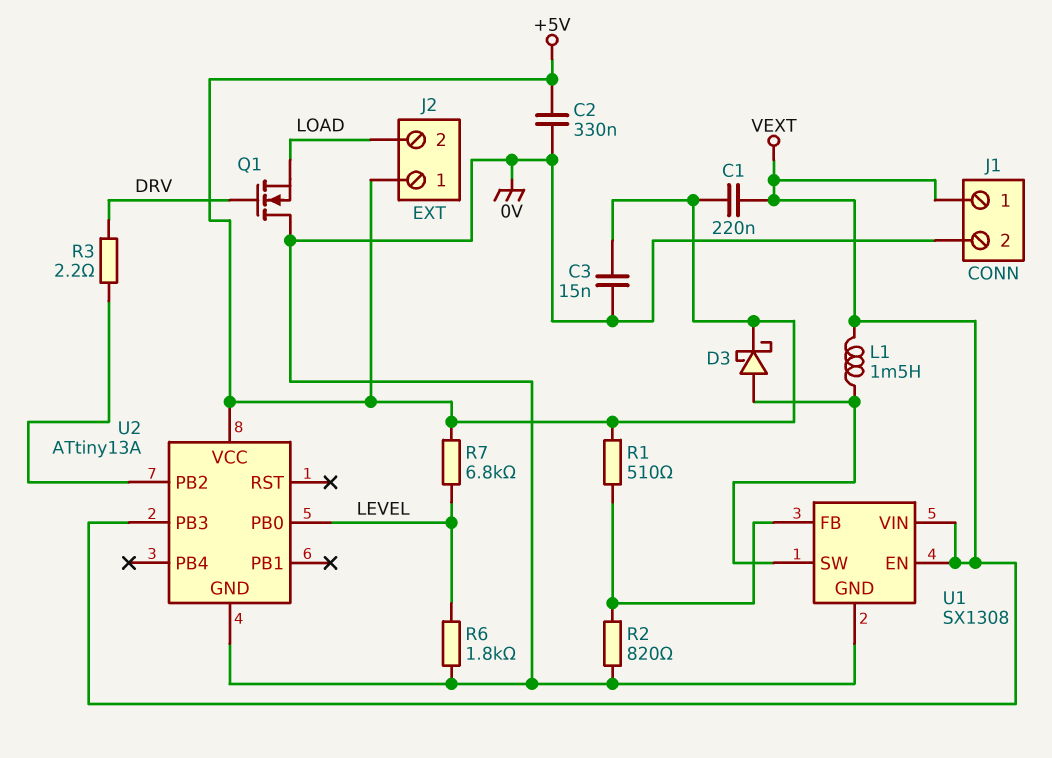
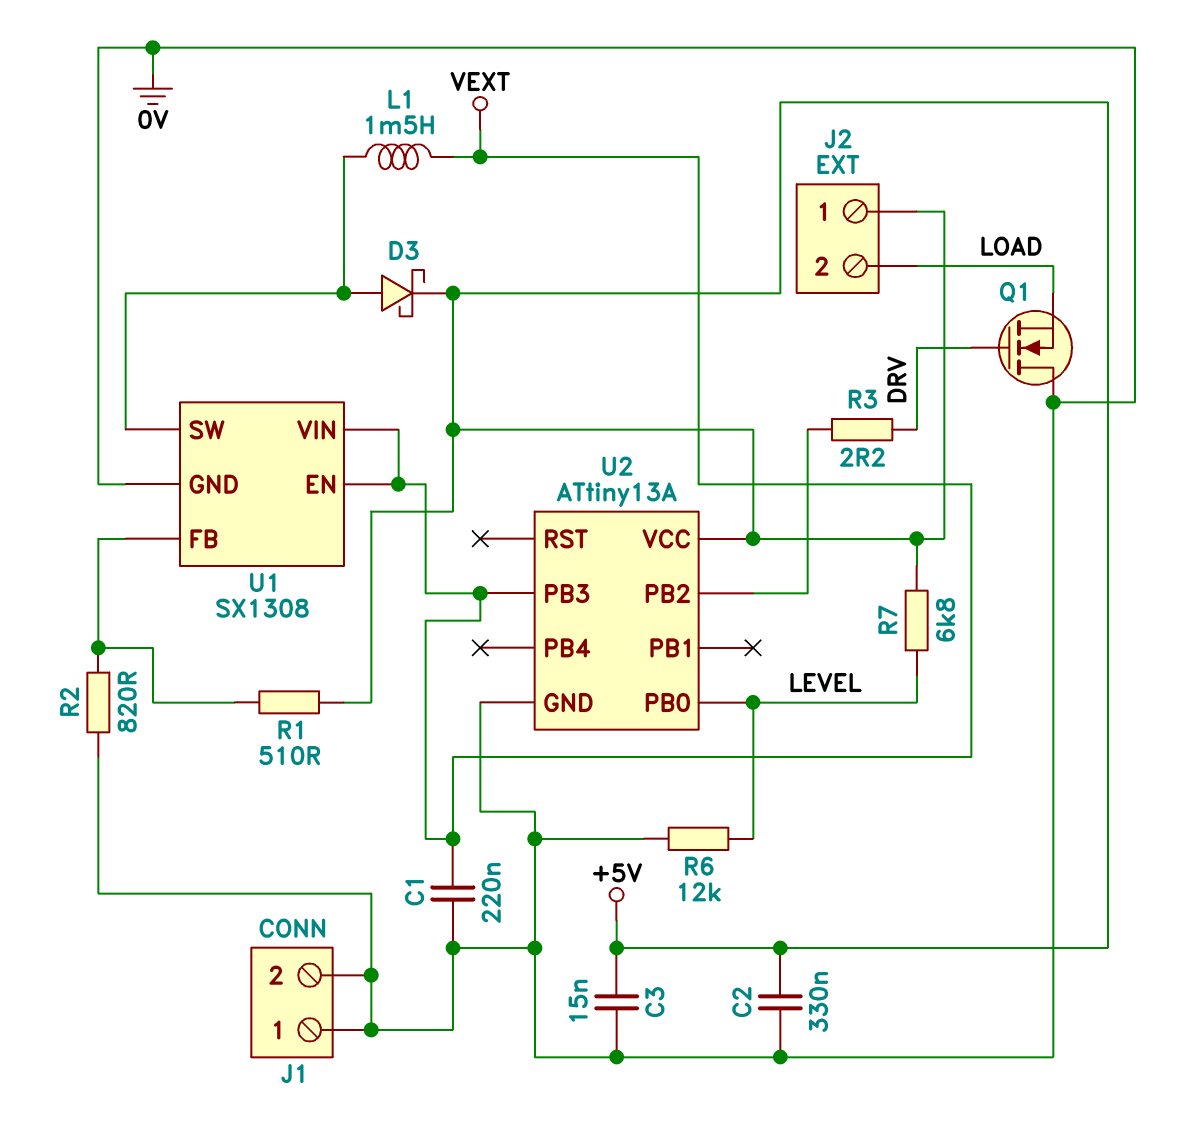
C1: 220nF (+5V, VEXT) -> 220nF (0V, VEXT)
J1 pin 1: VEXT -> 0V
R6: 1.8k (0V, LEVEL) -> 12k (0V, LEVEL)

